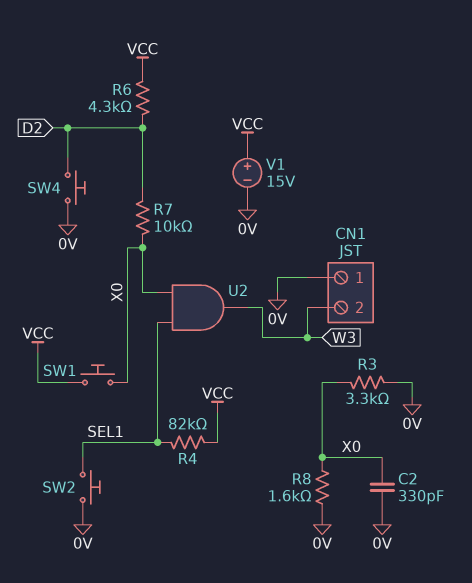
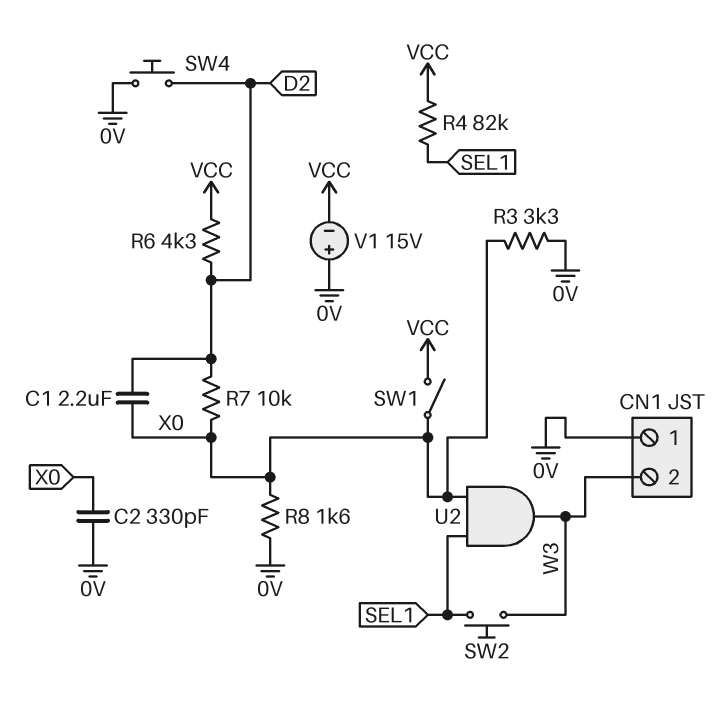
C1: none -> 2.2uF (D2, X0)
SW1: button (VCC, X0) -> switch (VCC, X0)
SW2: button (0V, SEL1) -> button (SEL1, W3)
V1: 15V (plus VCC, minus 0V) -> 15V (plus 0V, minus VCC)

